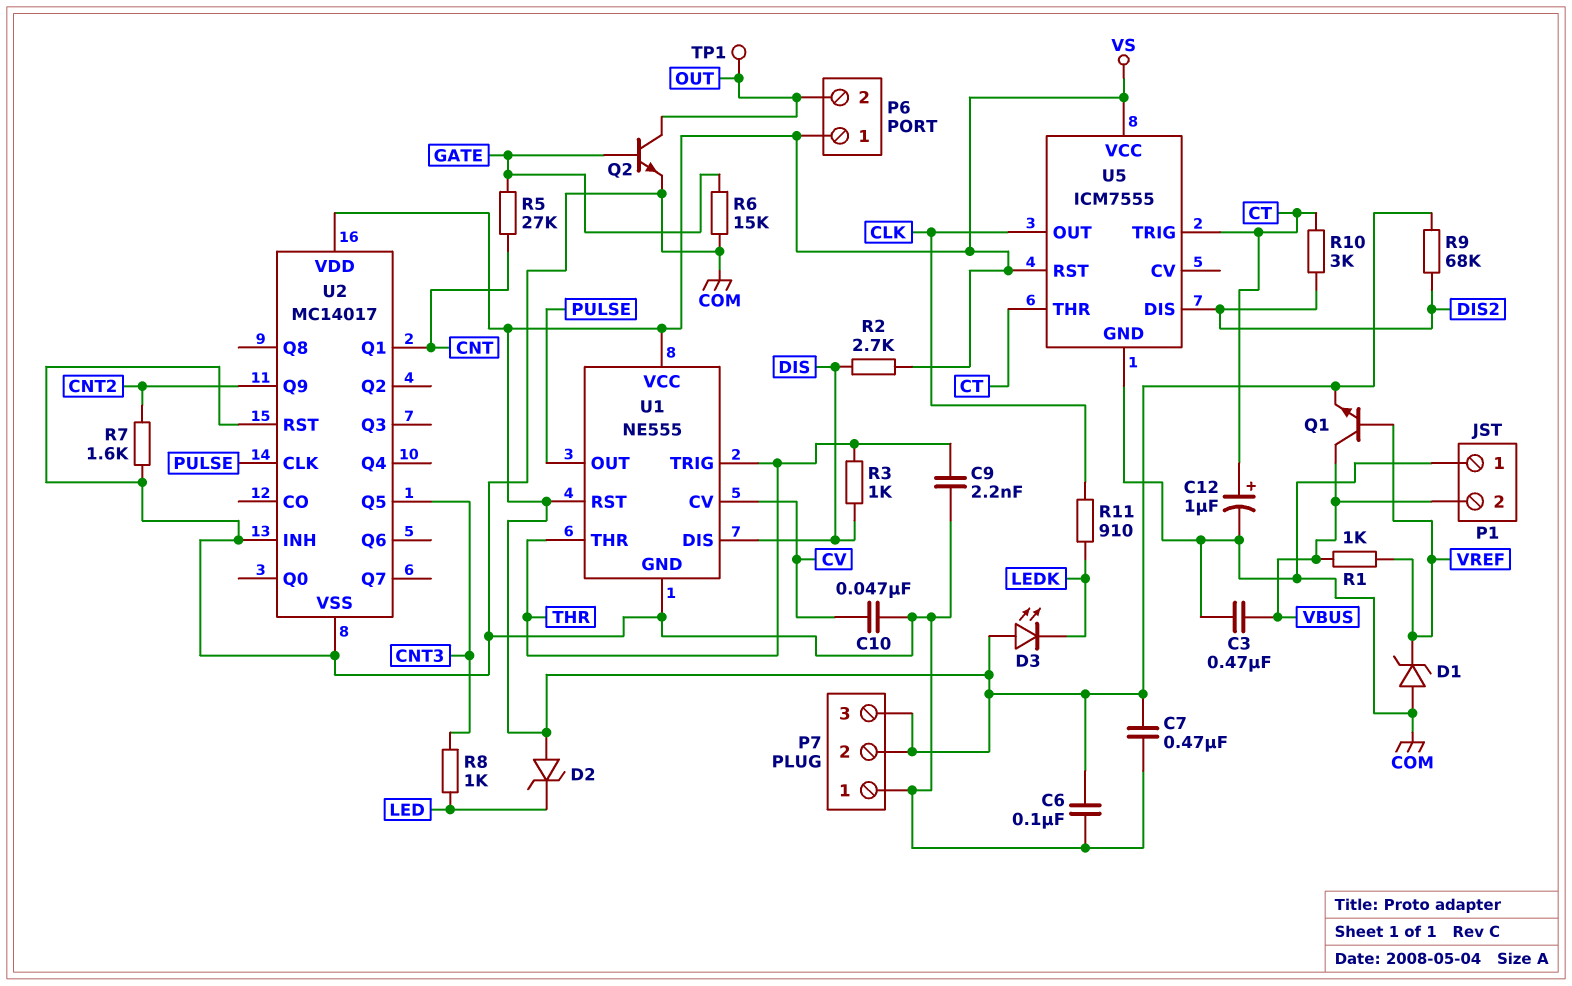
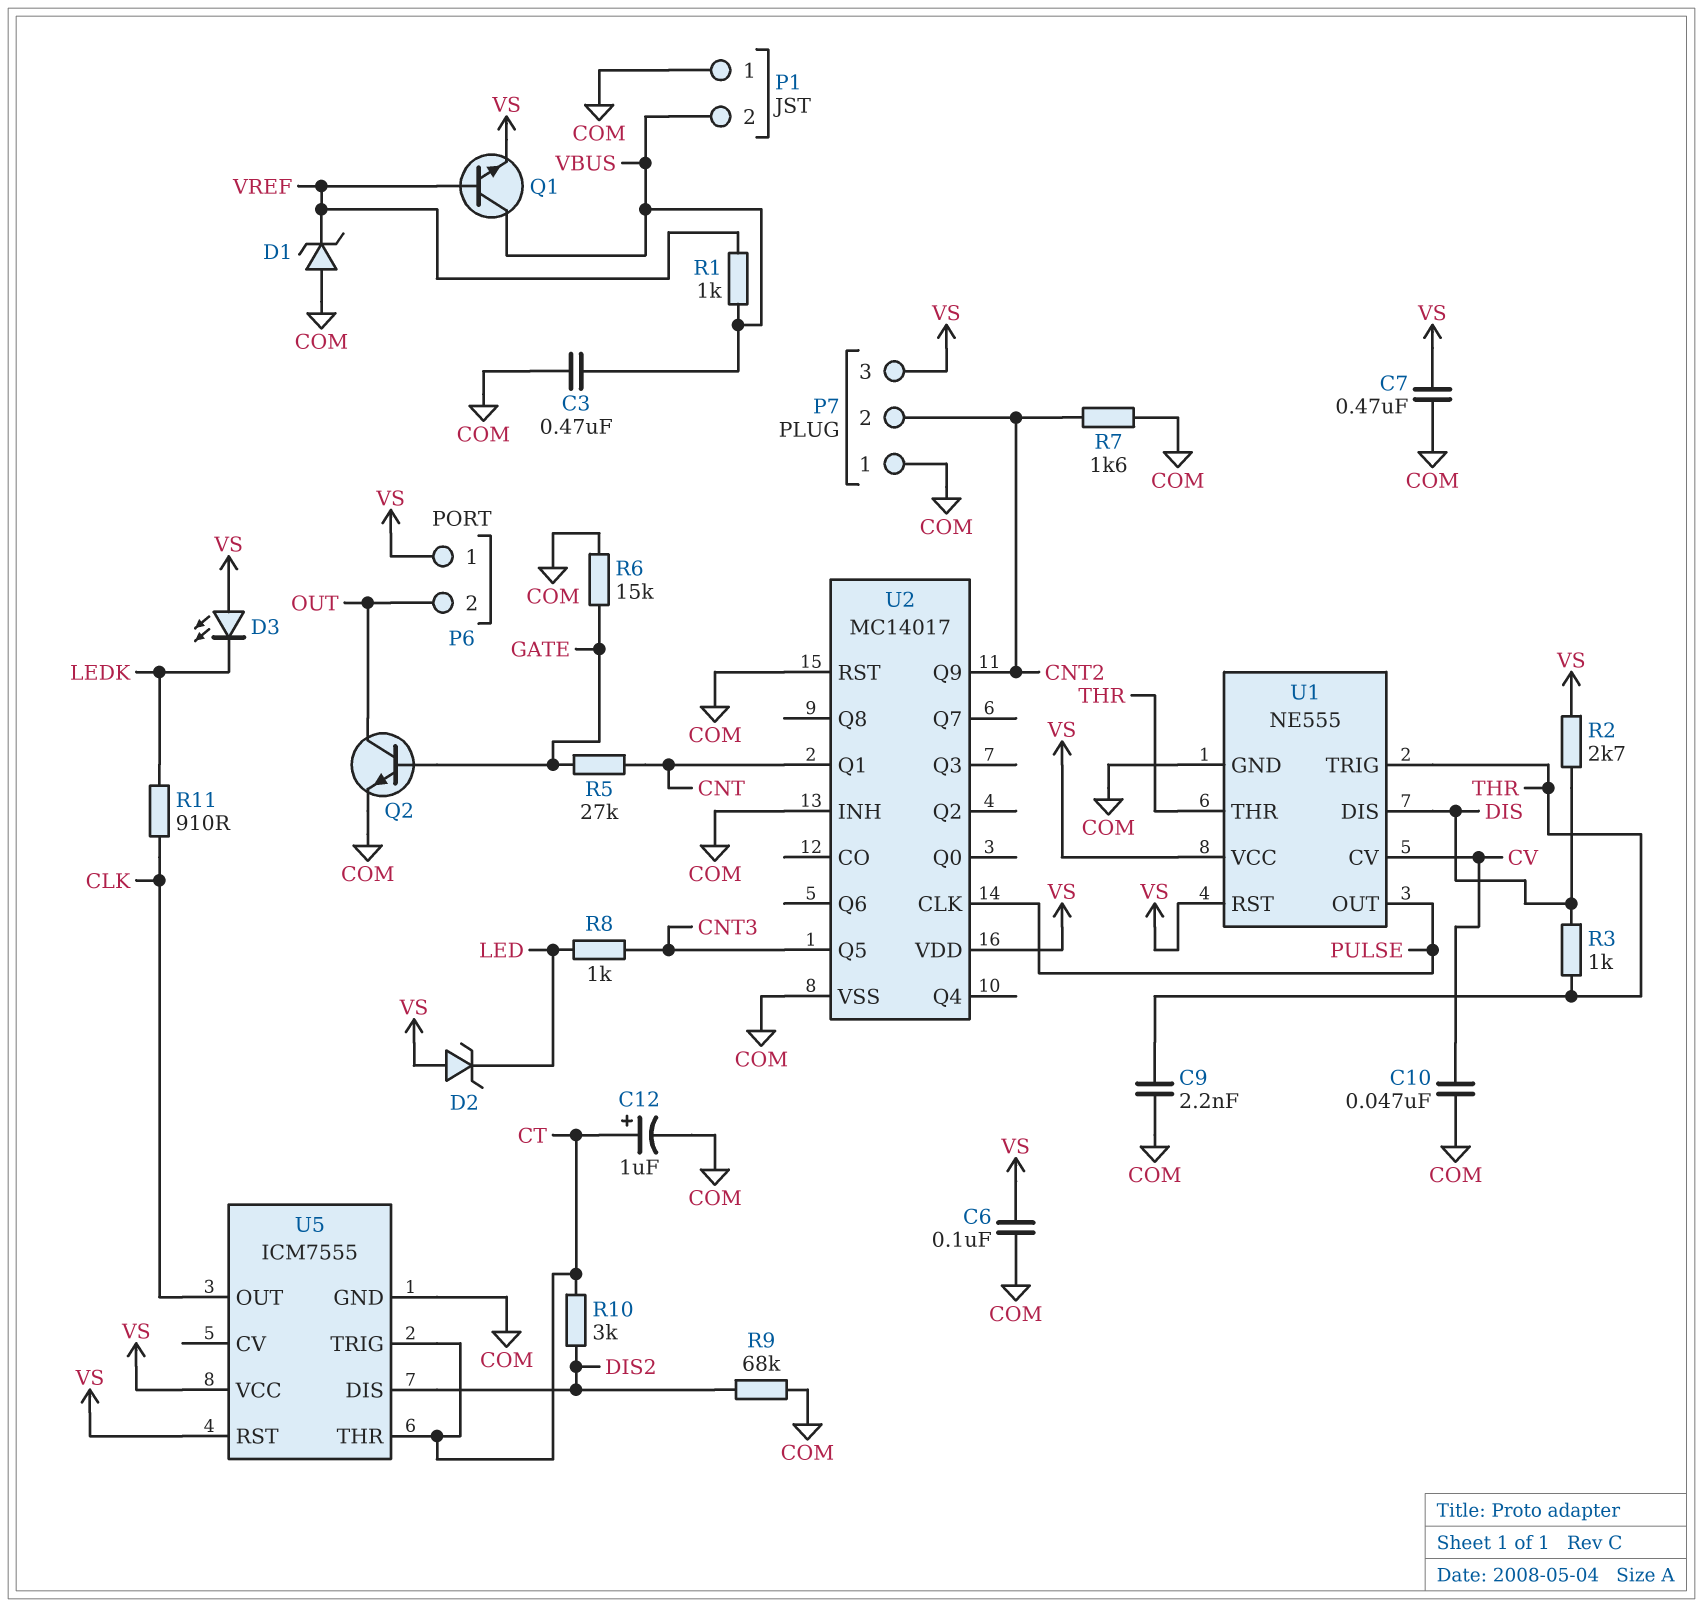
P7 pin 2: VS -> CNT2
R9: 68k (DIS2, VS) -> 68k (COM, DIS2)
TP1: test point (OUT) -> none

